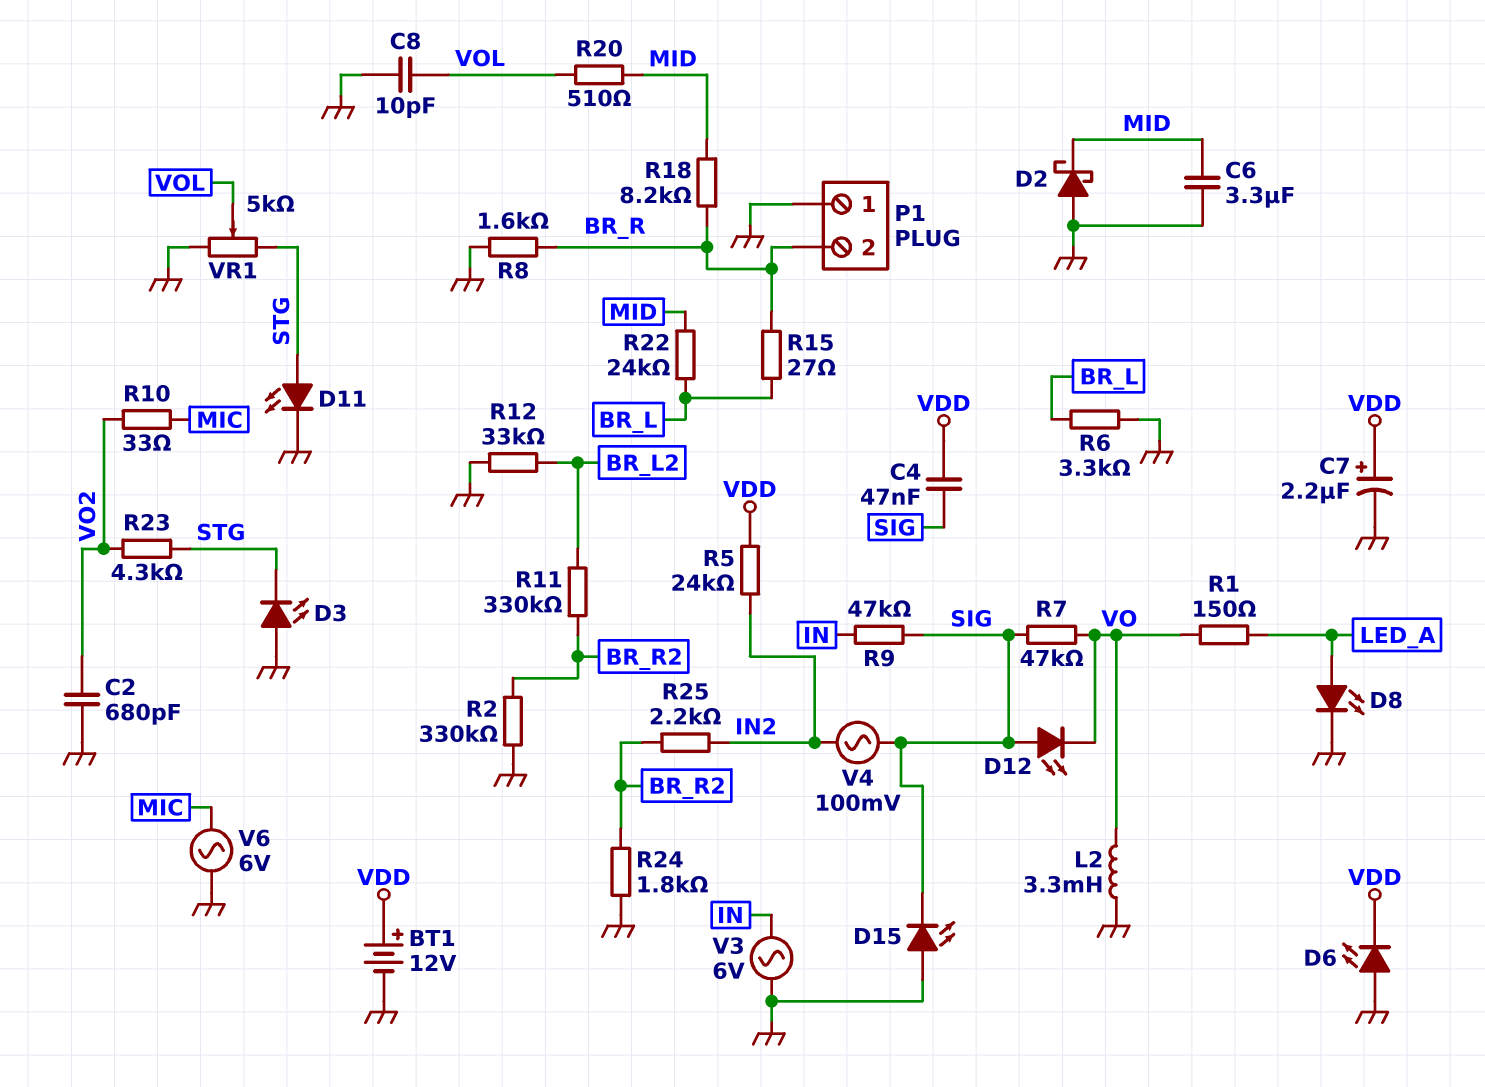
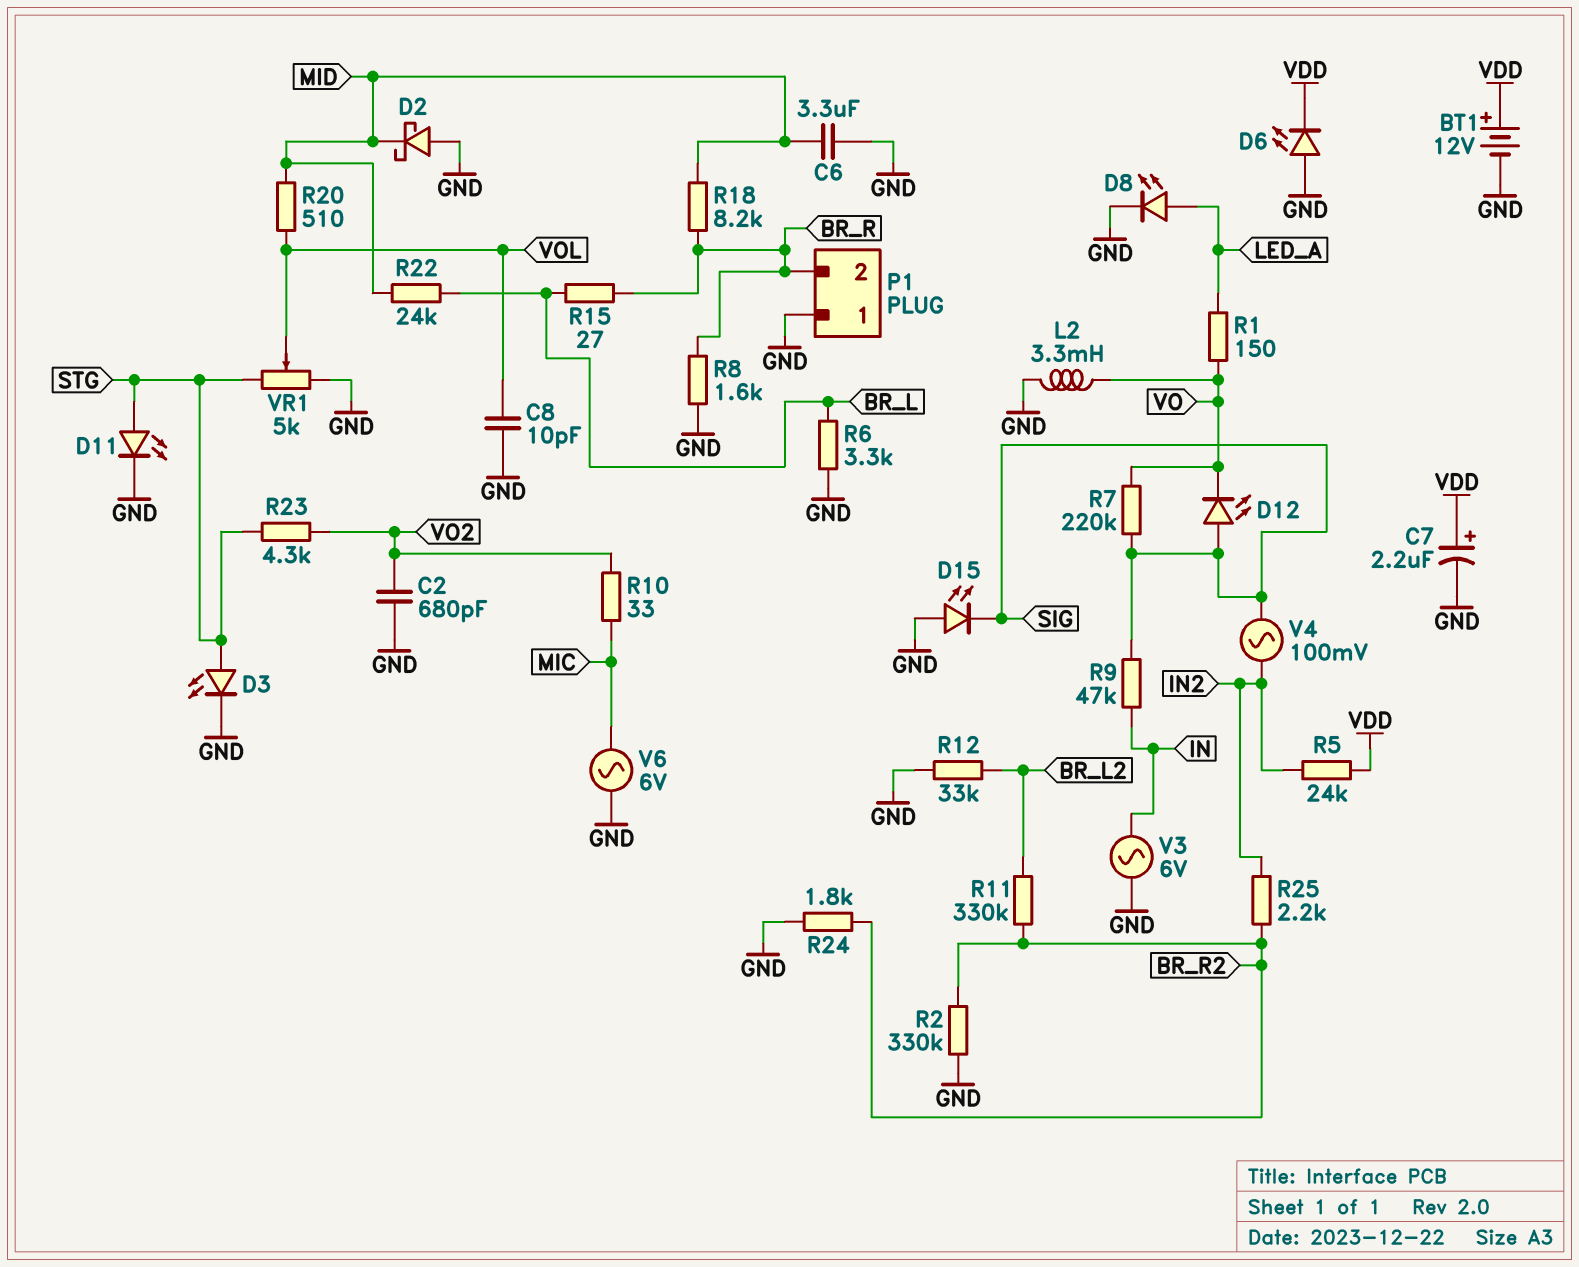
C4: 47nF (SIG, VDD) -> none
D3: LED (A GND, K STG) -> LED (A STG, K GND)
R7: 47k (SIG, VO) -> 220k (SIG, VO)

